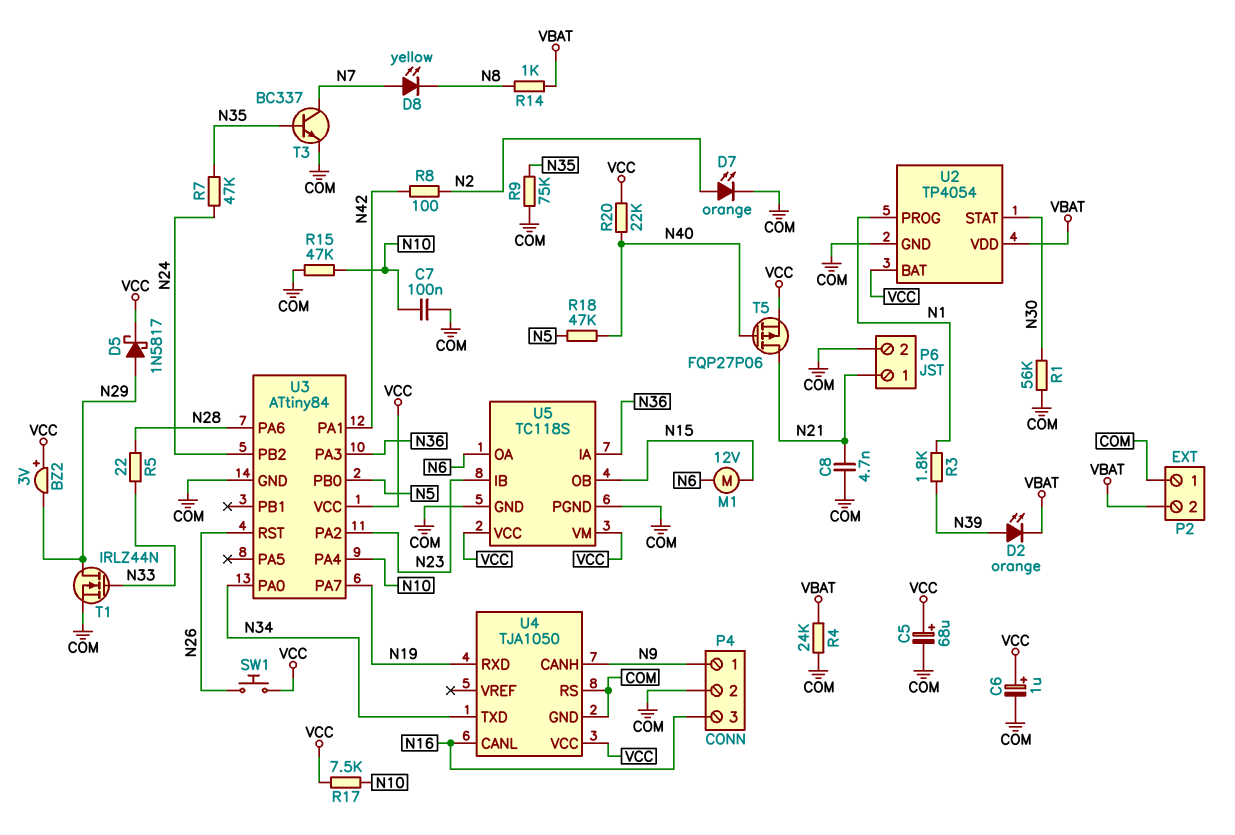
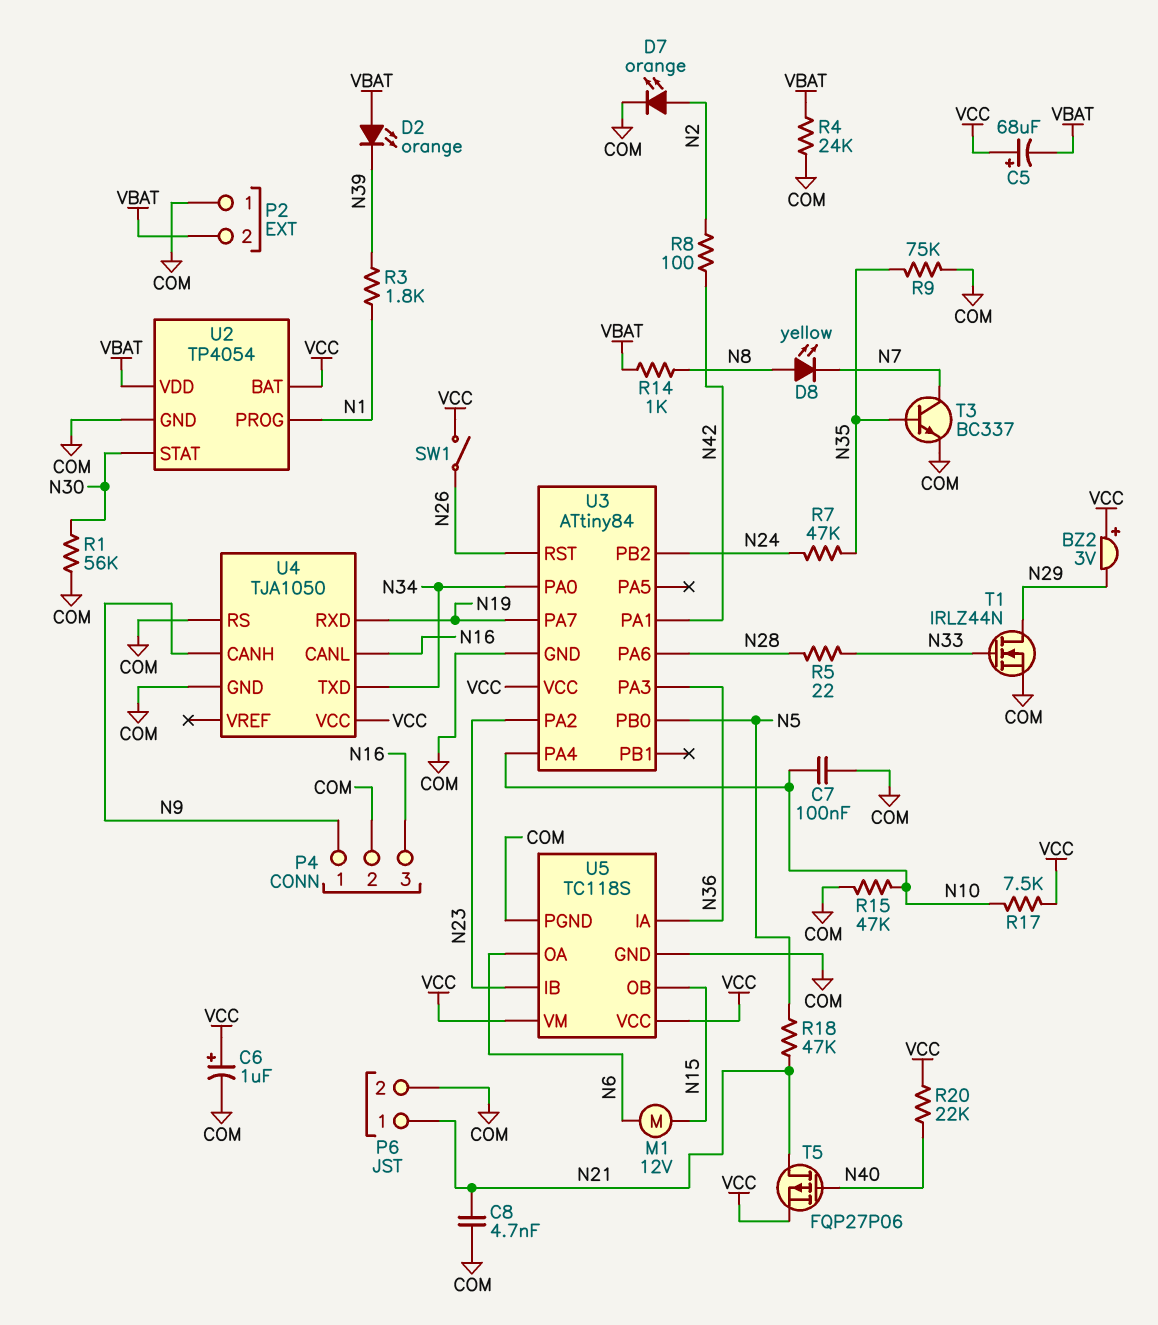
C5: 68uF (plus VCC, minus COM) -> 68uF (plus VCC, minus VBAT)
D2: LED orange (A N39, K VBAT) -> LED orange (A VBAT, K N39)
D5: schottky 1N5817 (A N29, K VCC) -> none
D8: LED yellow (A N7, K N8) -> LED yellow (A N8, K N7)
R18: 47k (N5, N40) -> 47k (N5, N21)
SW1: button (N26, VCC) -> switch (N26, VCC)

